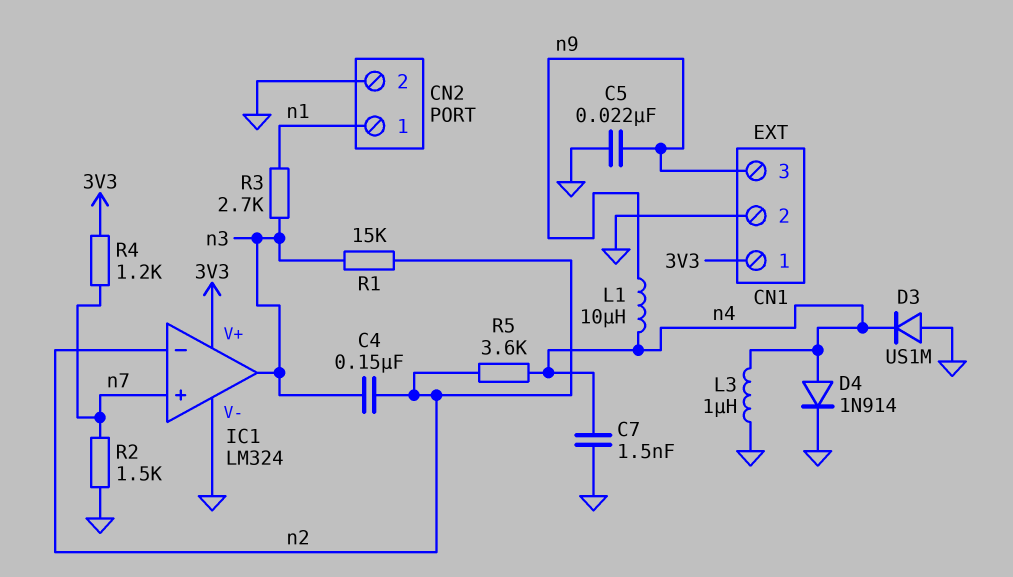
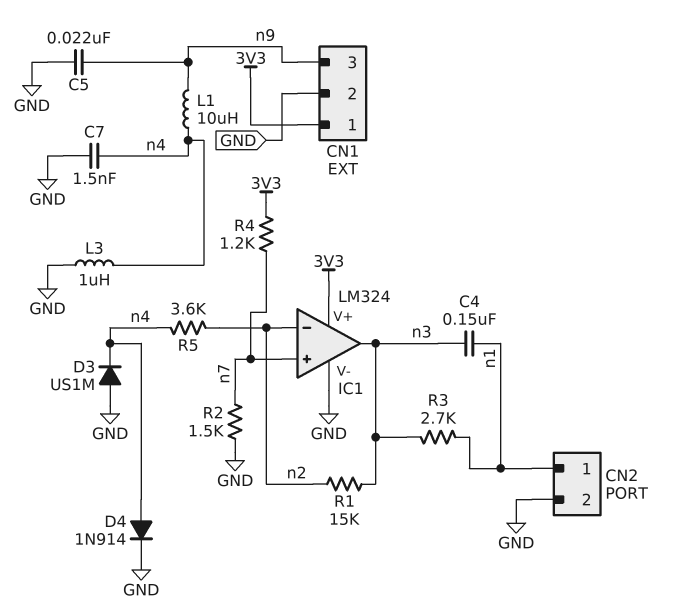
C4: 150nF (n2, n3) -> 150nF (n1, n3)

